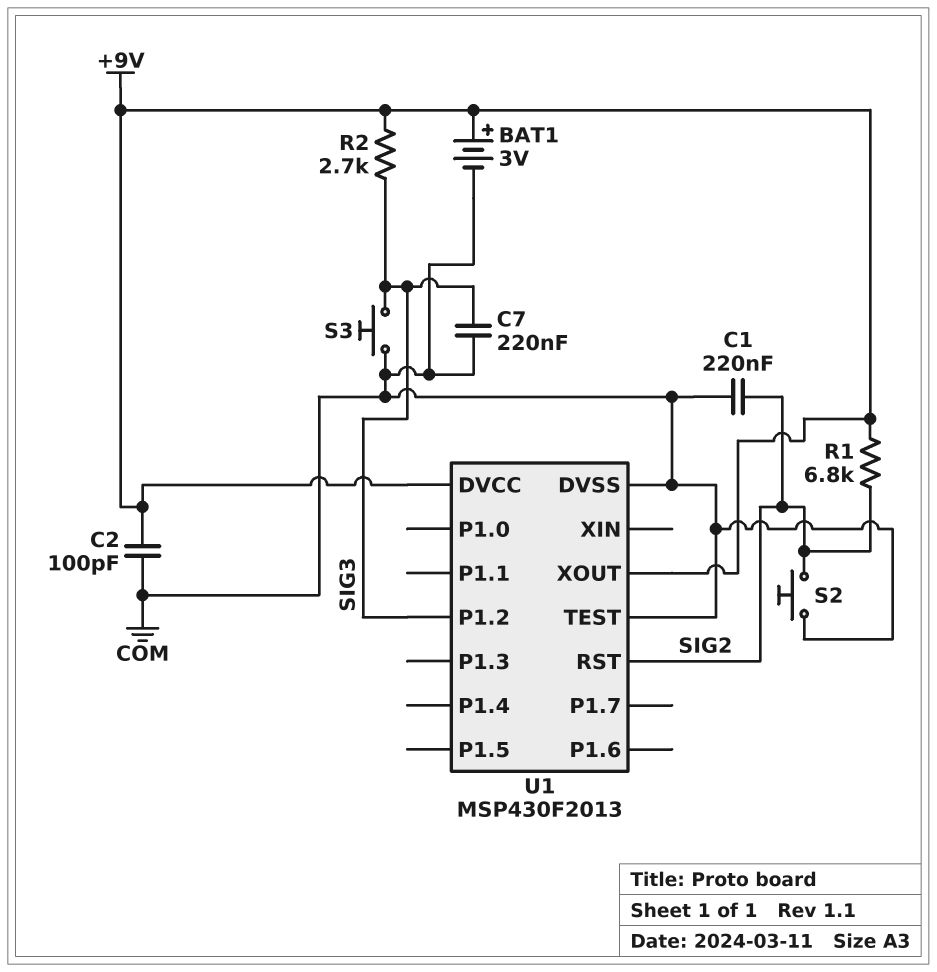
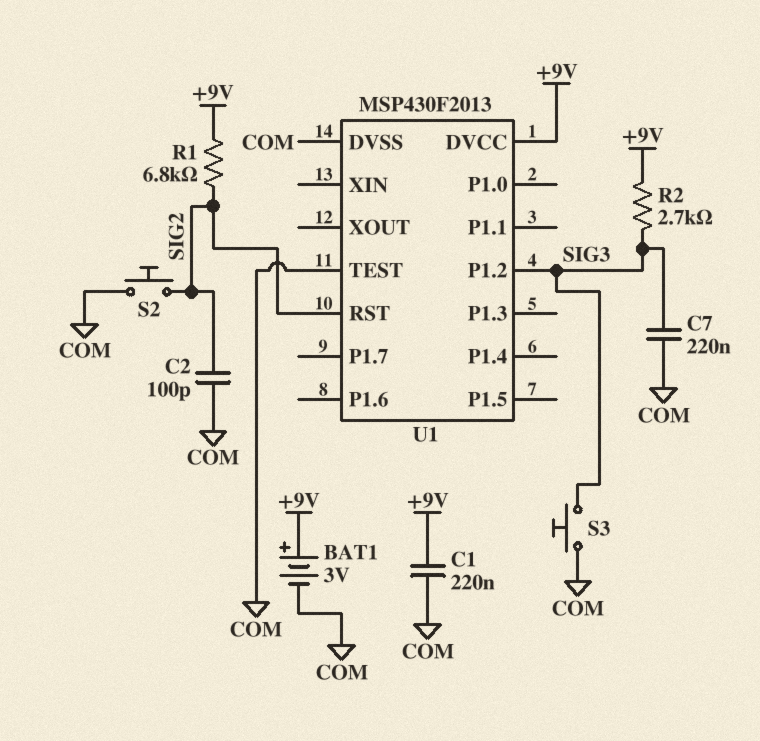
C1: 220nF (COM, SIG2) -> 220nF (+9V, COM)
C2: 100pF (+9V, COM) -> 100pF (COM, SIG2)
U1 pin XOUT: +9V -> none

